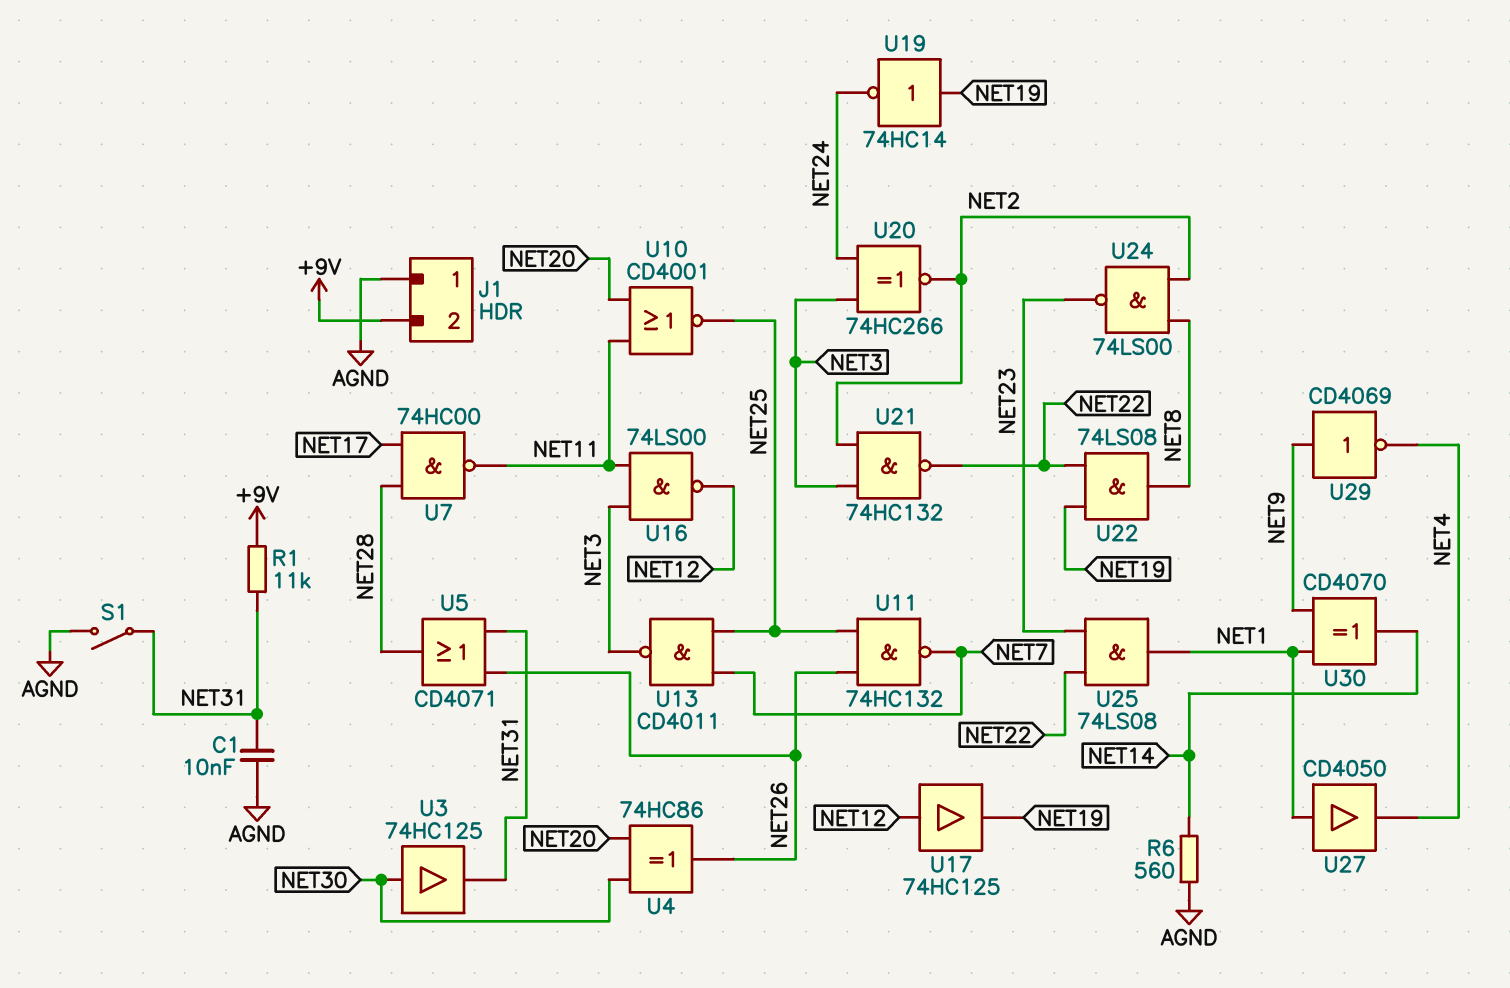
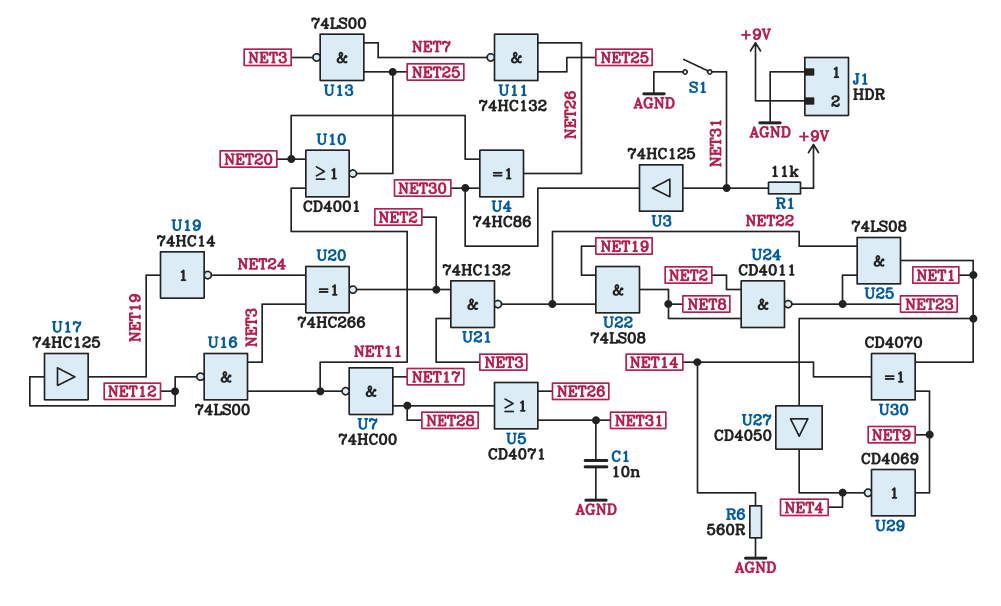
U3: buffer 74HC125 (in NET30, out NET31) -> buffer 74HC125 (in NET31, out NET30)
U13: NAND CD4011 (in NET7, in NET25, out NET3) -> NAND 74LS00 (in NET7, in NET25, out NET3)
U24: NAND 74LS00 (in NET2, in NET8, out NET23) -> NAND CD4011 (in NET2, in NET8, out NET23)

